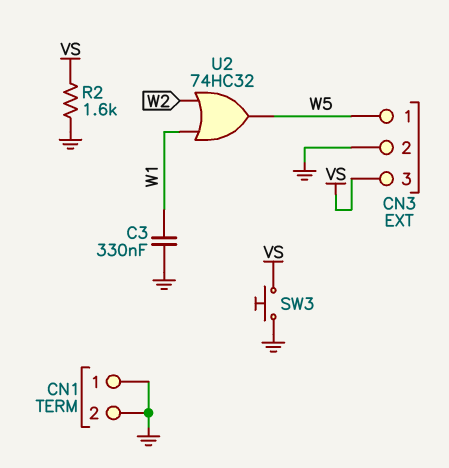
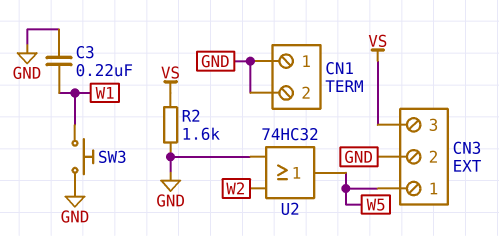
C3: 330nF (GND, W1) -> 220nF (GND, W1)
SW3: button (GND, VS) -> button (GND, W1)
U2: OR 74HC32 (in W1, in W2, out W5) -> OR 74HC32 (in GND, in W2, out W5)

